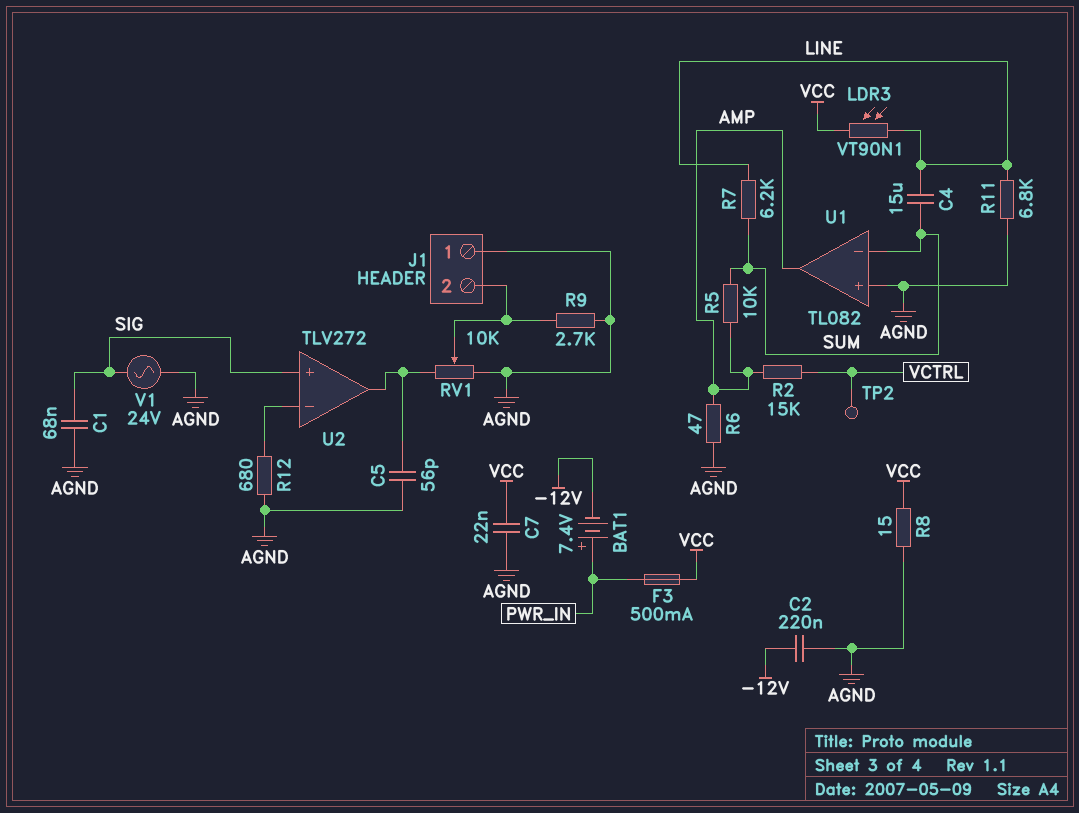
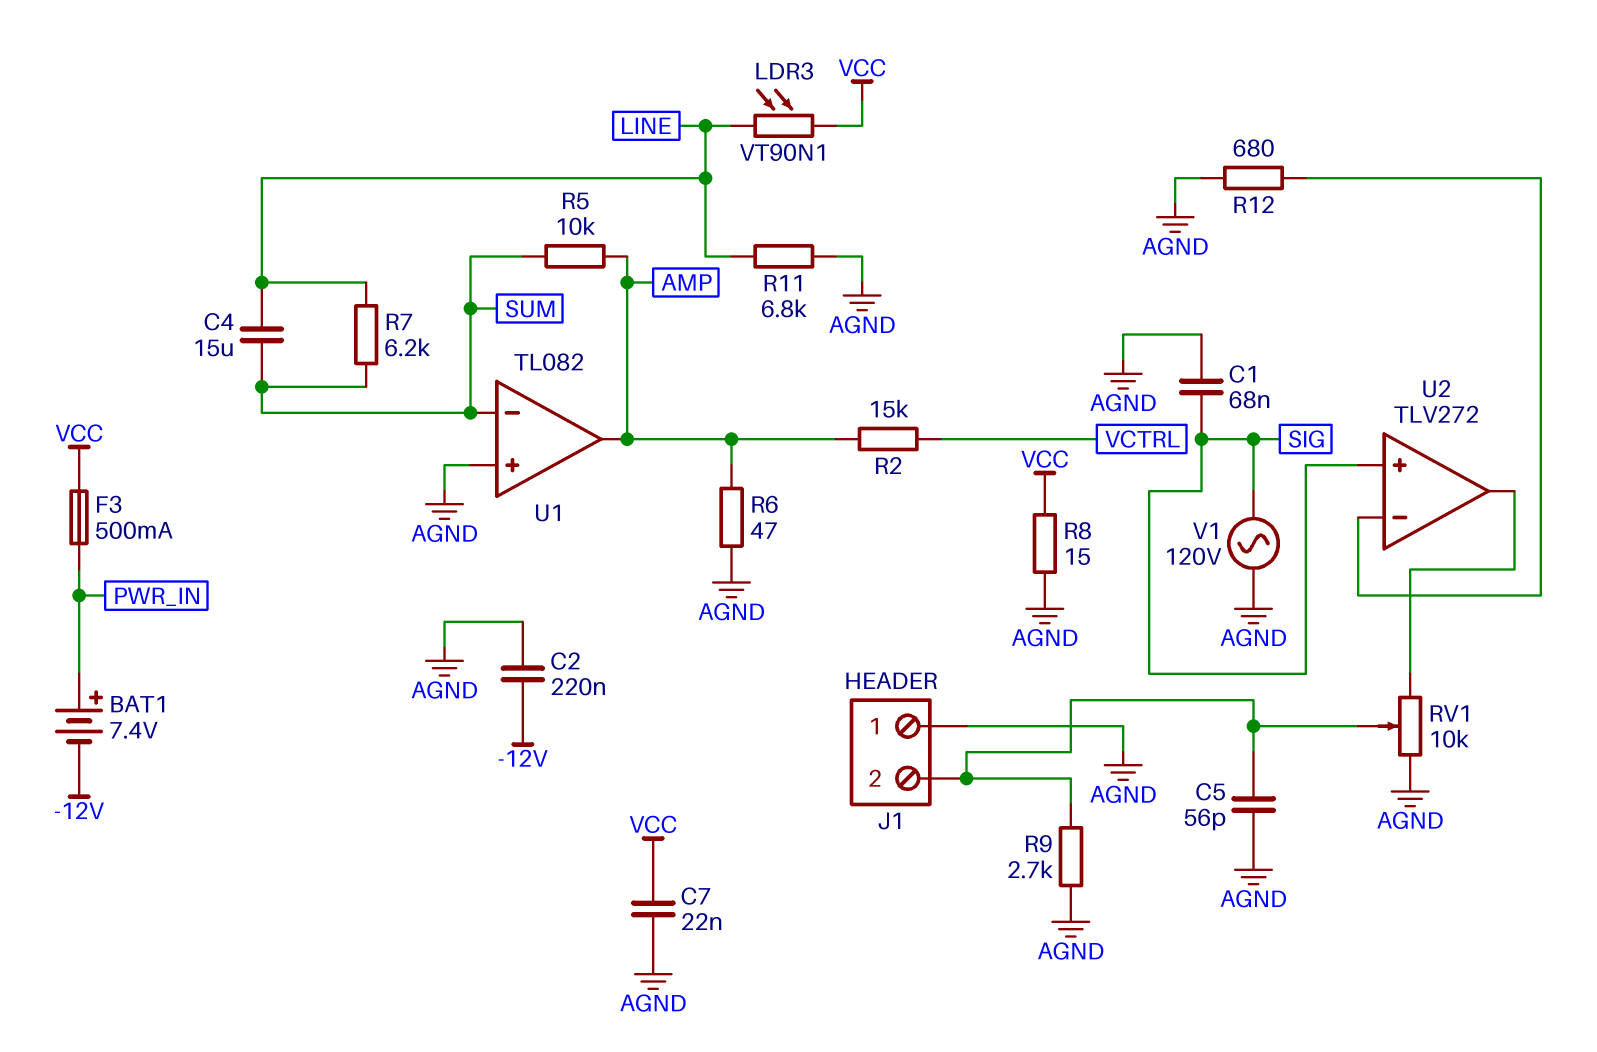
C5: 56pF (AGND, U2/out) -> 56pF (AGND, J1/2)
TP2: test point (VCTRL) -> none
V1: AC 24V (AGND, SIG) -> AC 120V (AGND, SIG)

